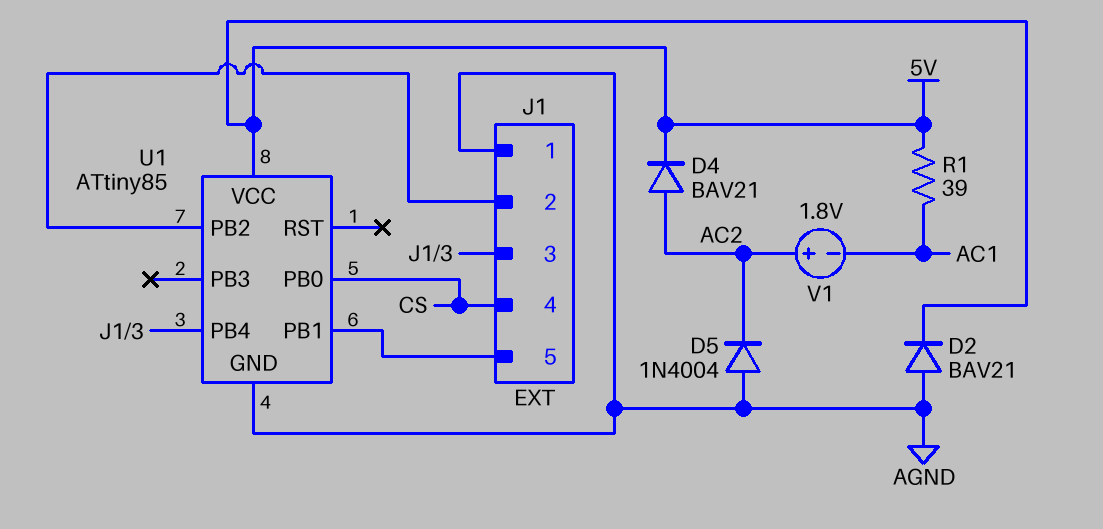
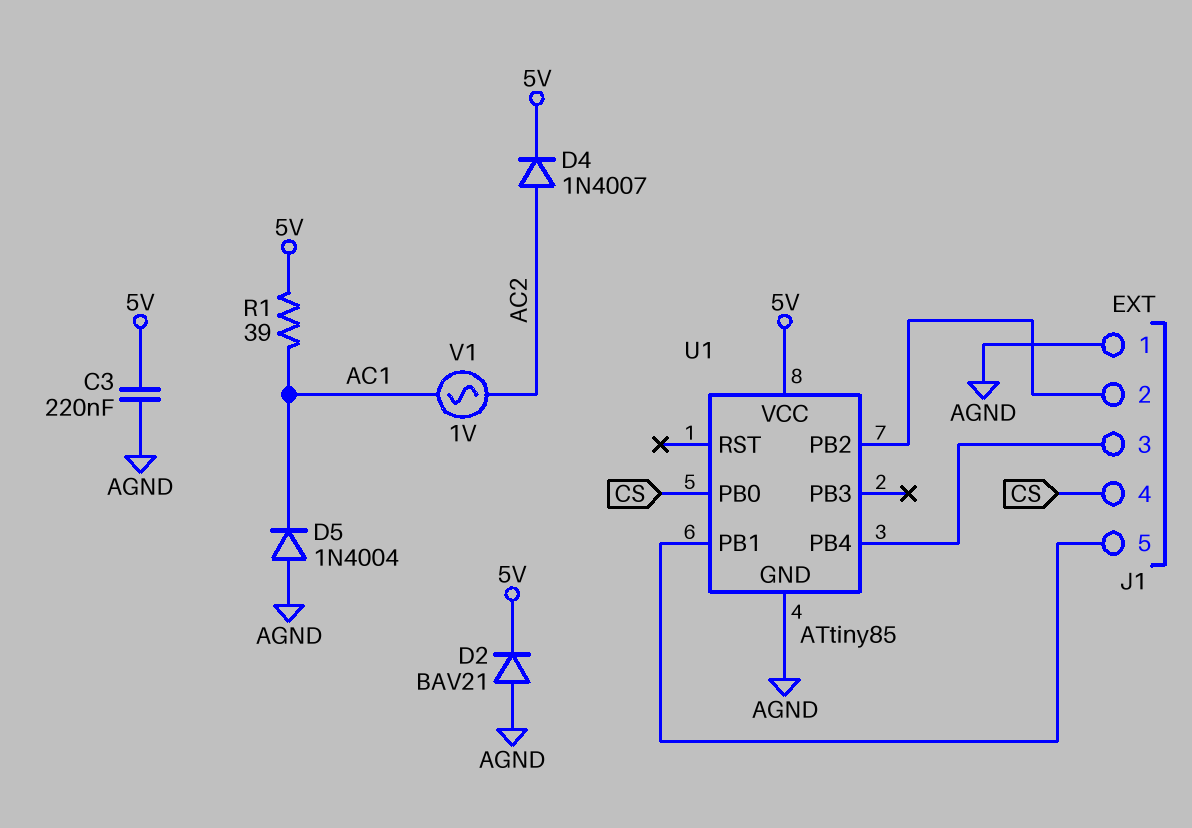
C3: none -> 220nF (5V, AGND)
D4: diode BAV21 (A AC2, K 5V) -> diode 1N4007 (A AC2, K 5V)
D5: diode 1N4004 (A AGND, K AC2) -> diode 1N4004 (A AGND, K AC1)
V1: 1.8V (plus AC2, minus AC1) -> AC 1V (AC1, AC2)

